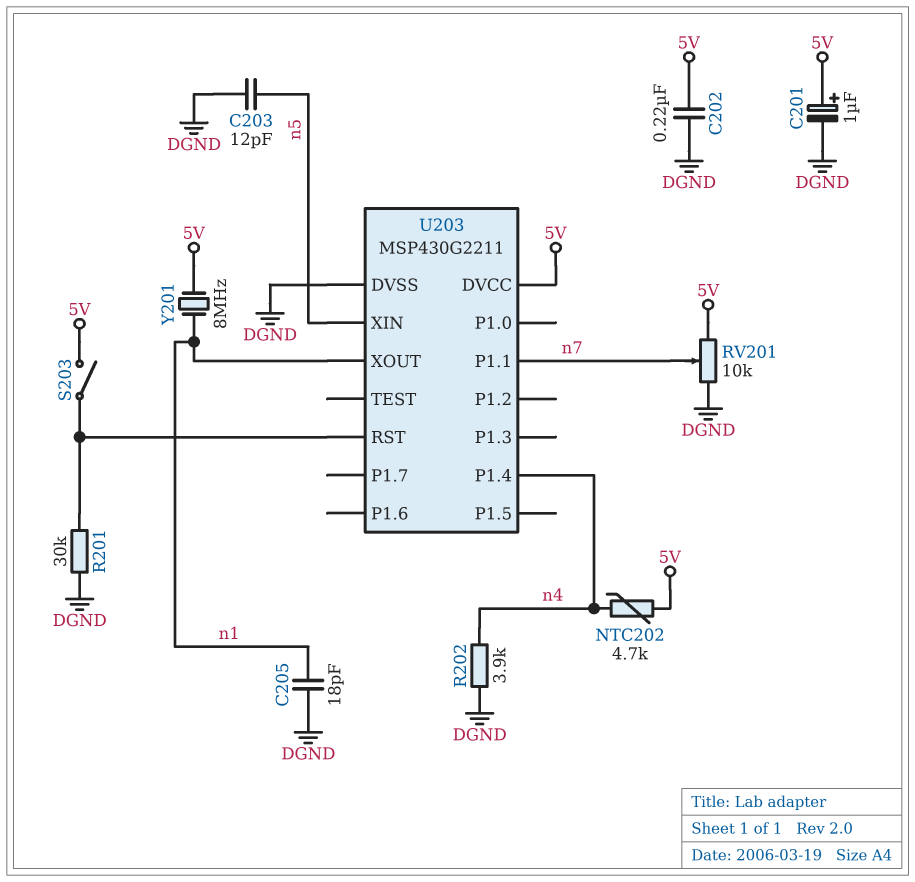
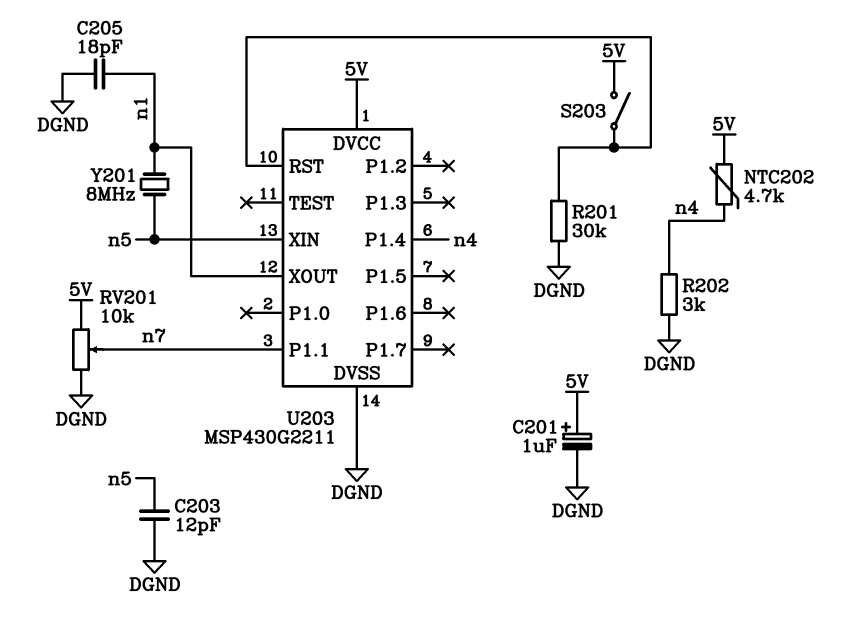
C202: 220nF (5V, DGND) -> none
R202: 3.9k (DGND, n4) -> 3k (DGND, n4)
Y201: 8MHz (5V, n1) -> 8MHz (n1, n5)

